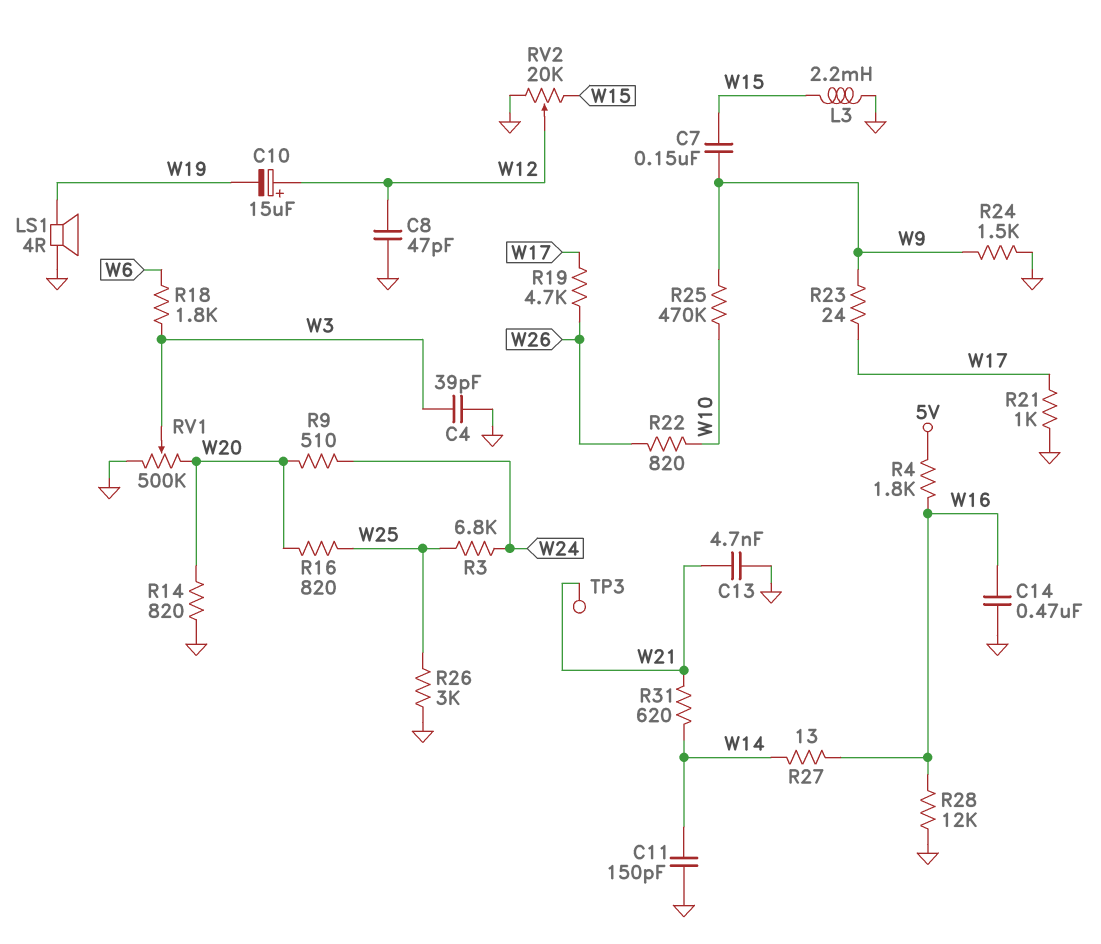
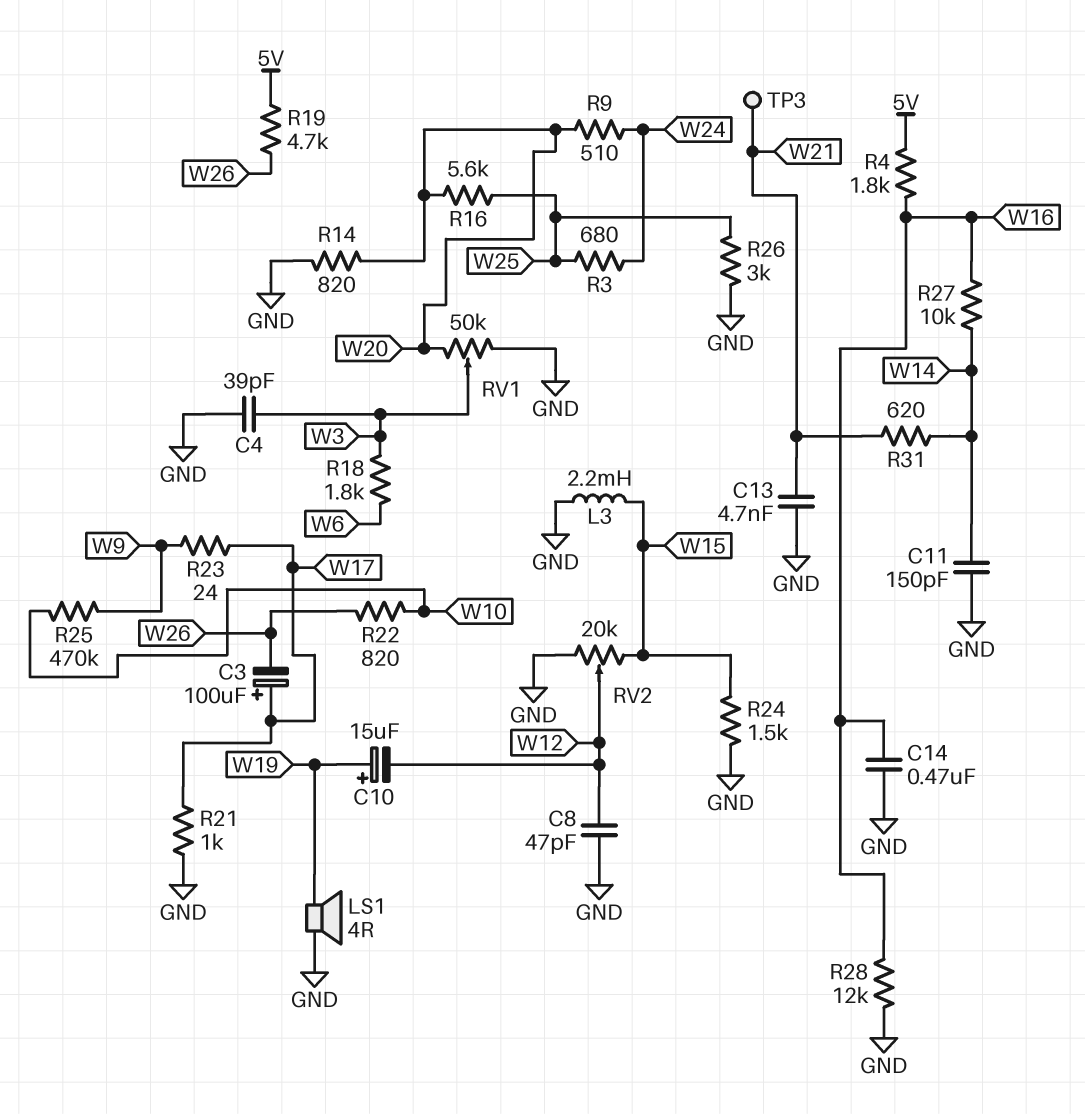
C3: none -> 100uF (plus W17, minus W26)
C7: 150nF (W9, W15) -> none
C10: 15uF (plus W12, minus W19) -> 15uF (plus W19, minus W12)
R3: 6.8k (W24, W25) -> 680 (W24, W25)
R16: 820 (W20, W25) -> 5.6k (W20, W25)
R19: 4.7k (W17, W26) -> 4.7k (5V, W26)
R24: 1.5k (GND, W9) -> 1.5k (GND, W15)
R27: 13 (W14, W16) -> 10k (W14, W16)
RV1: 500k (GND, W20, wiper W3) -> 50k (GND, W20, wiper W3)

